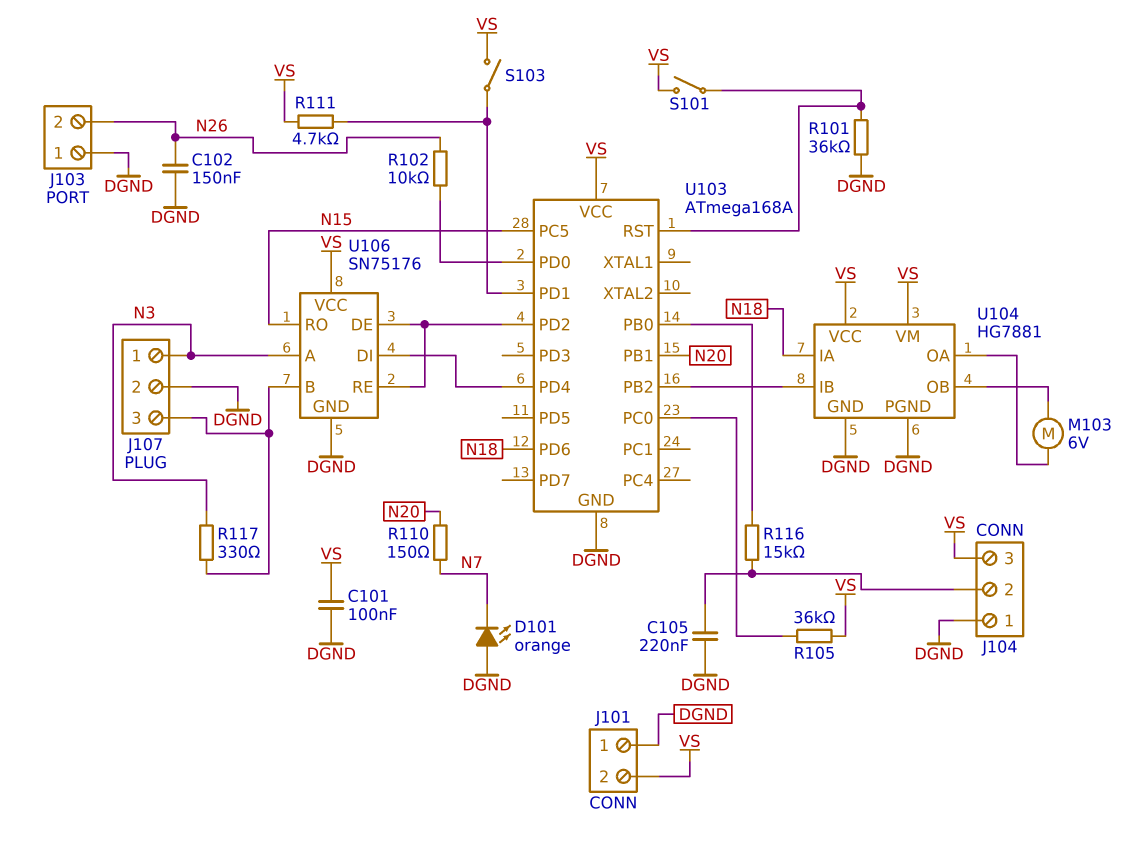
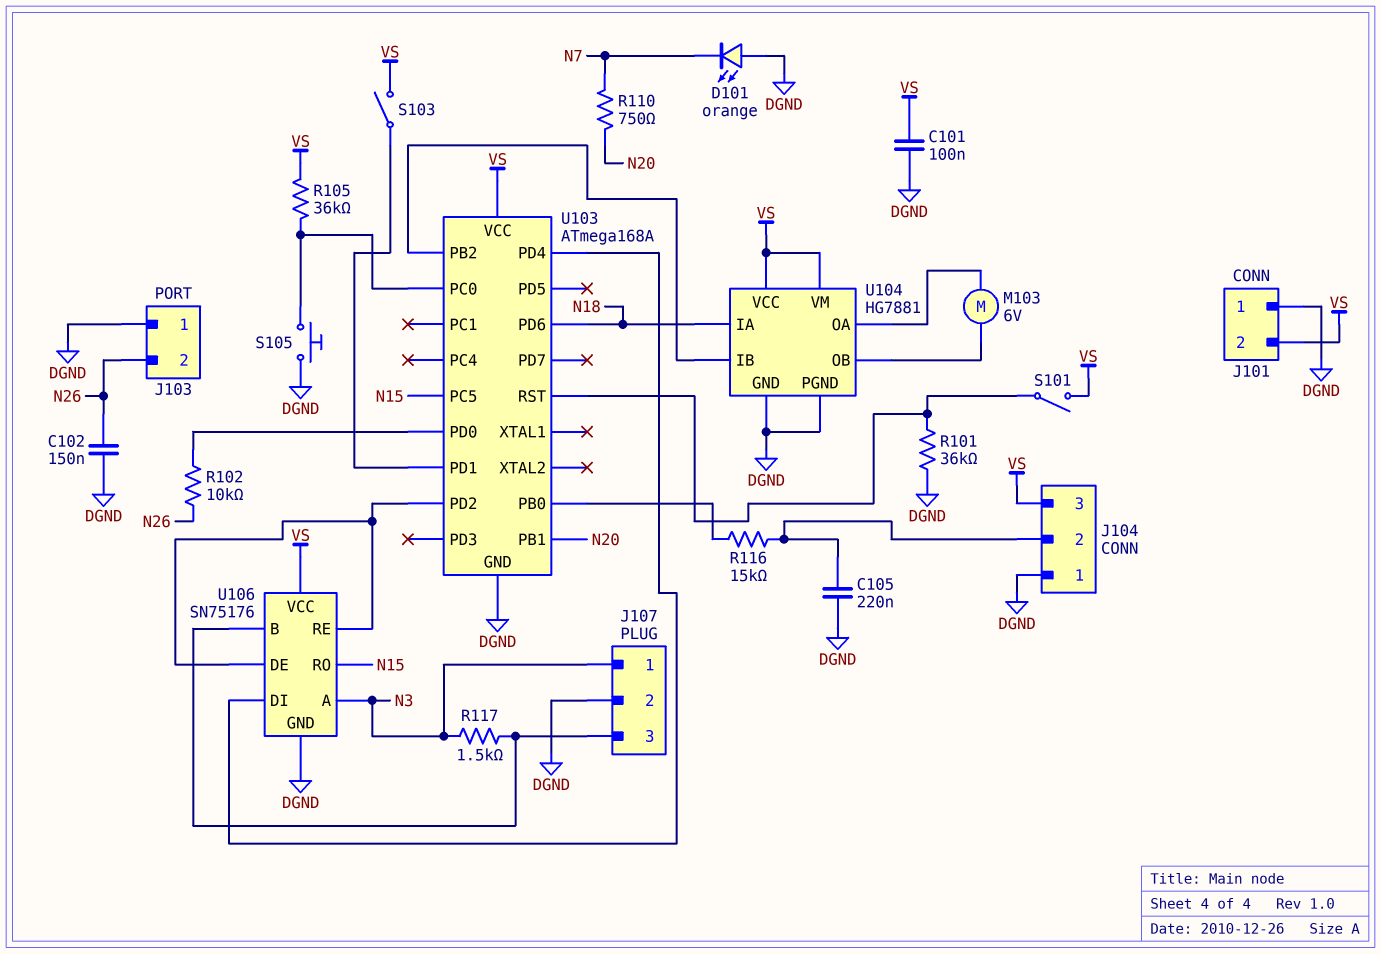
R110: 150 (N7, N20) -> 750 (N7, N20)
R111: 4.7k (U103/PD1, VS) -> none
R117: 330 (J107/3, N3) -> 1.5k (J107/3, N3)
S105: none -> button (DGND, U103/PC0)

